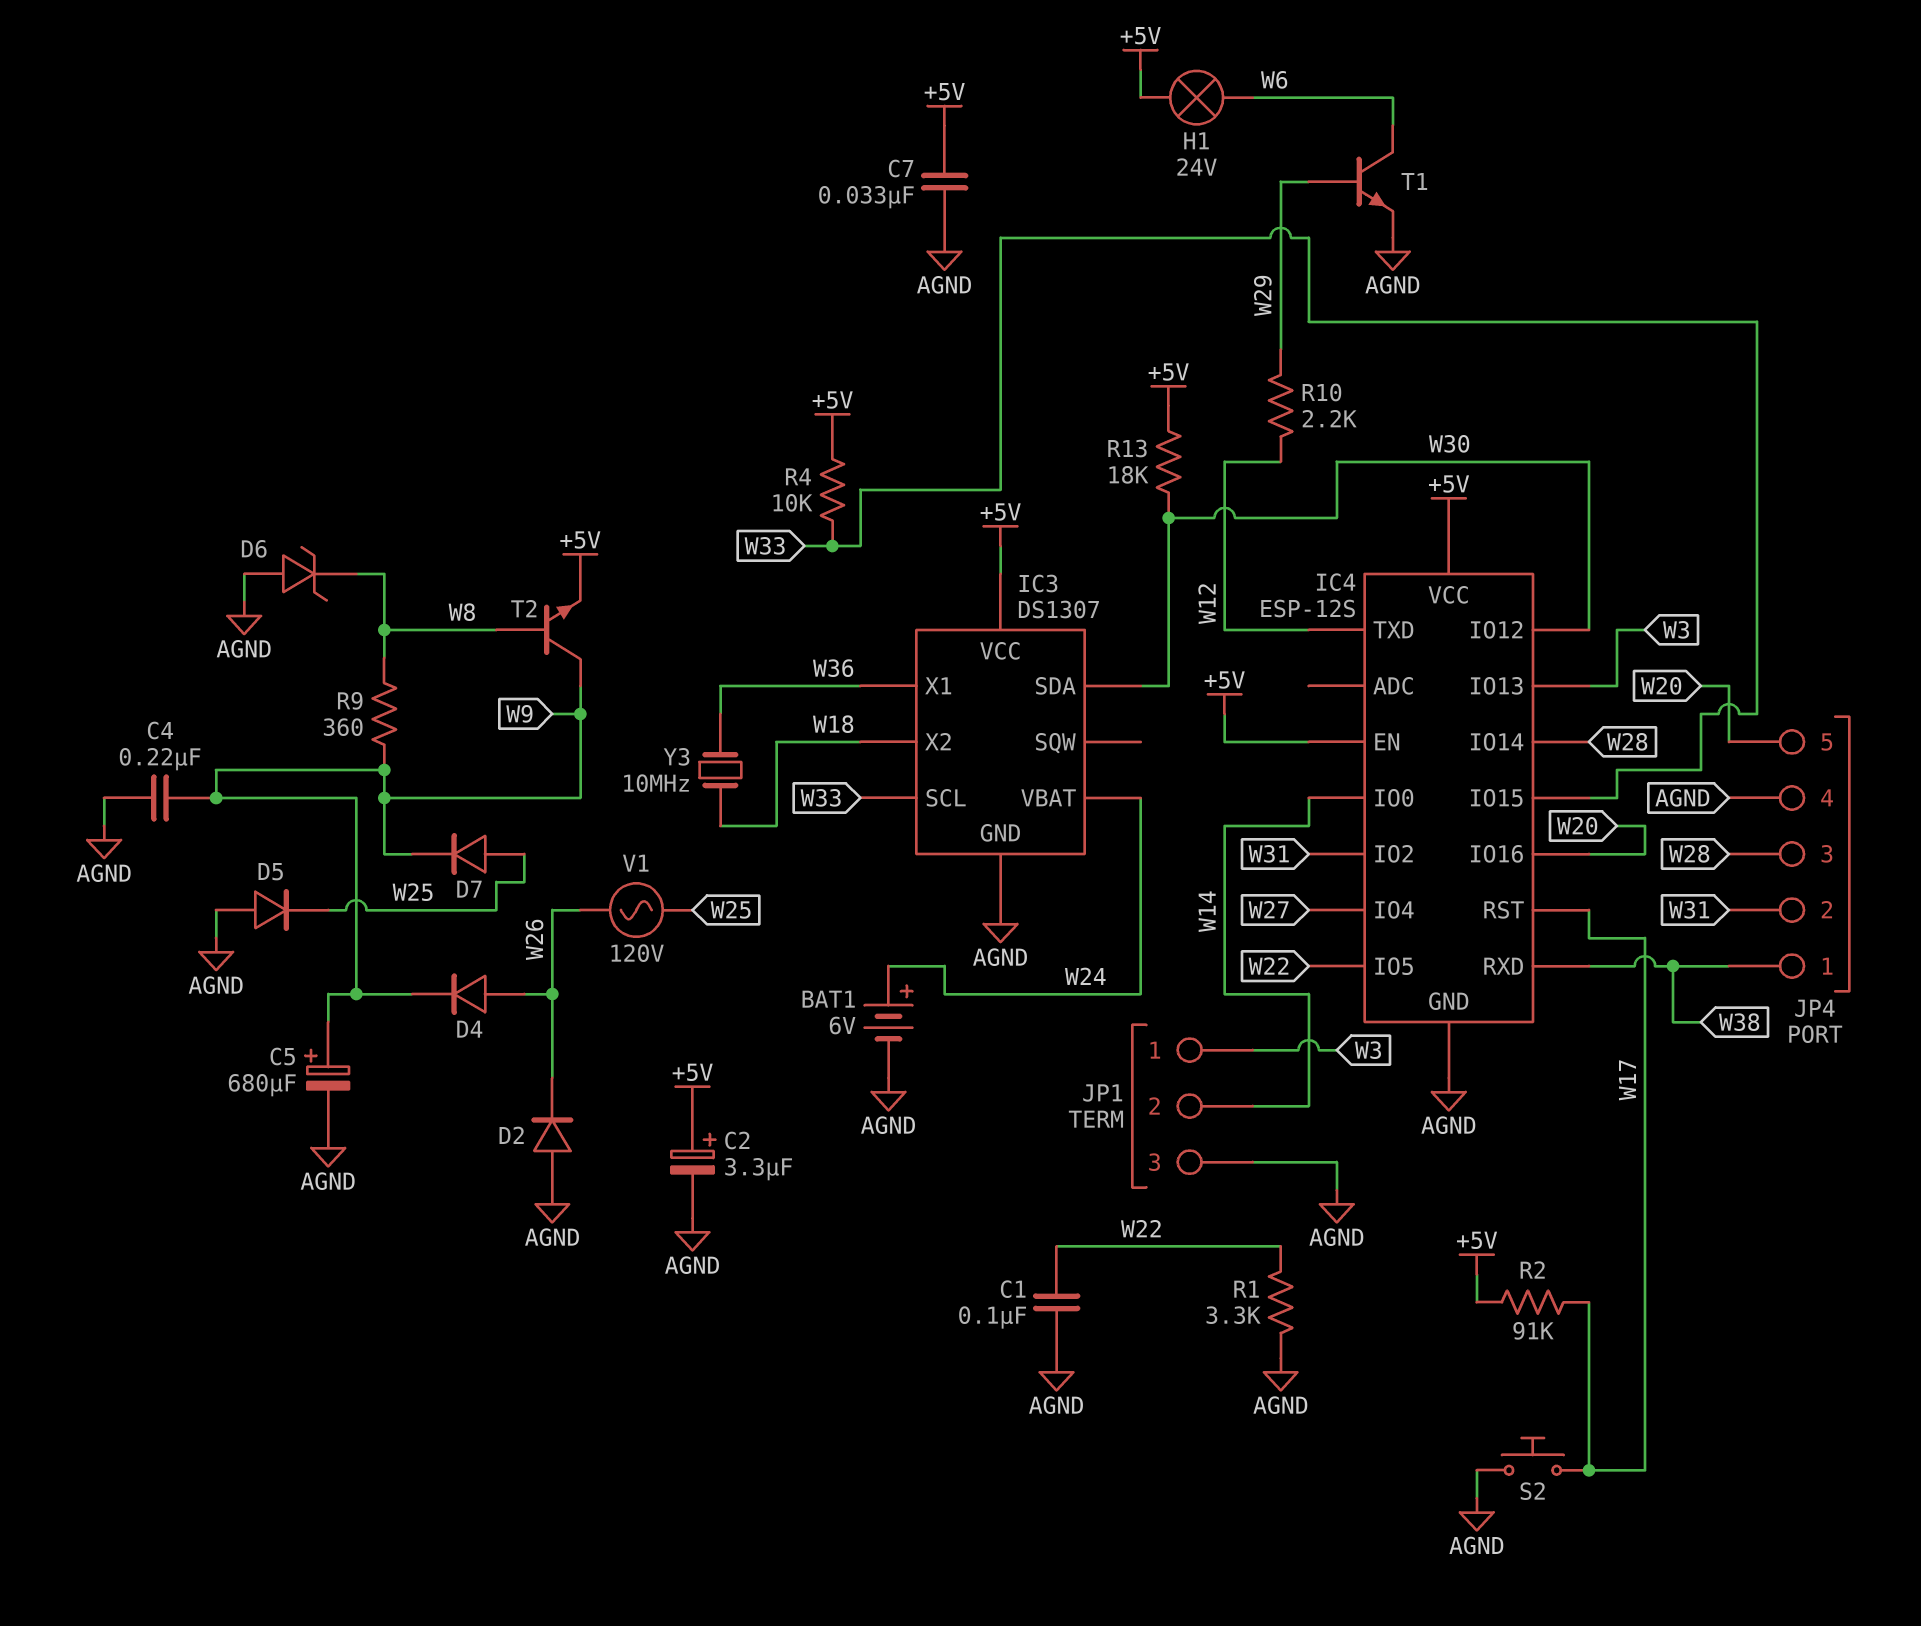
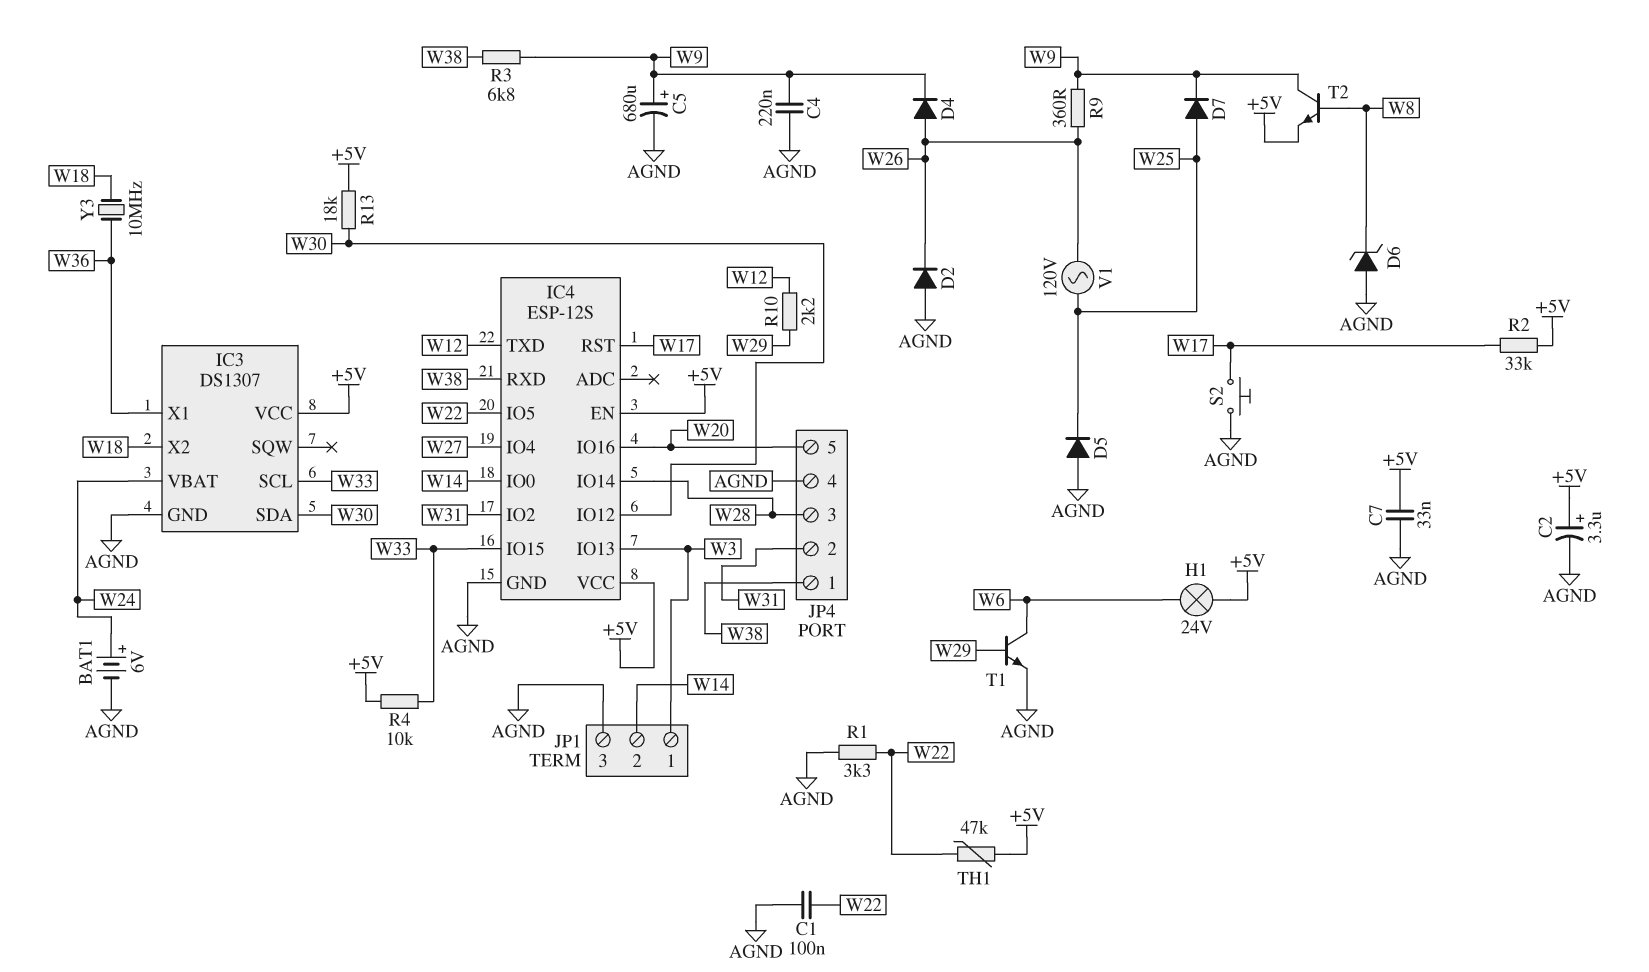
R2: 91k (+5V, W17) -> 33k (+5V, W17)
R3: none -> 6.8k (W9, W38)
R9: 360 (W8, W9) -> 360 (W9, W26)
TH1: none -> 47k (+5V, W22)

